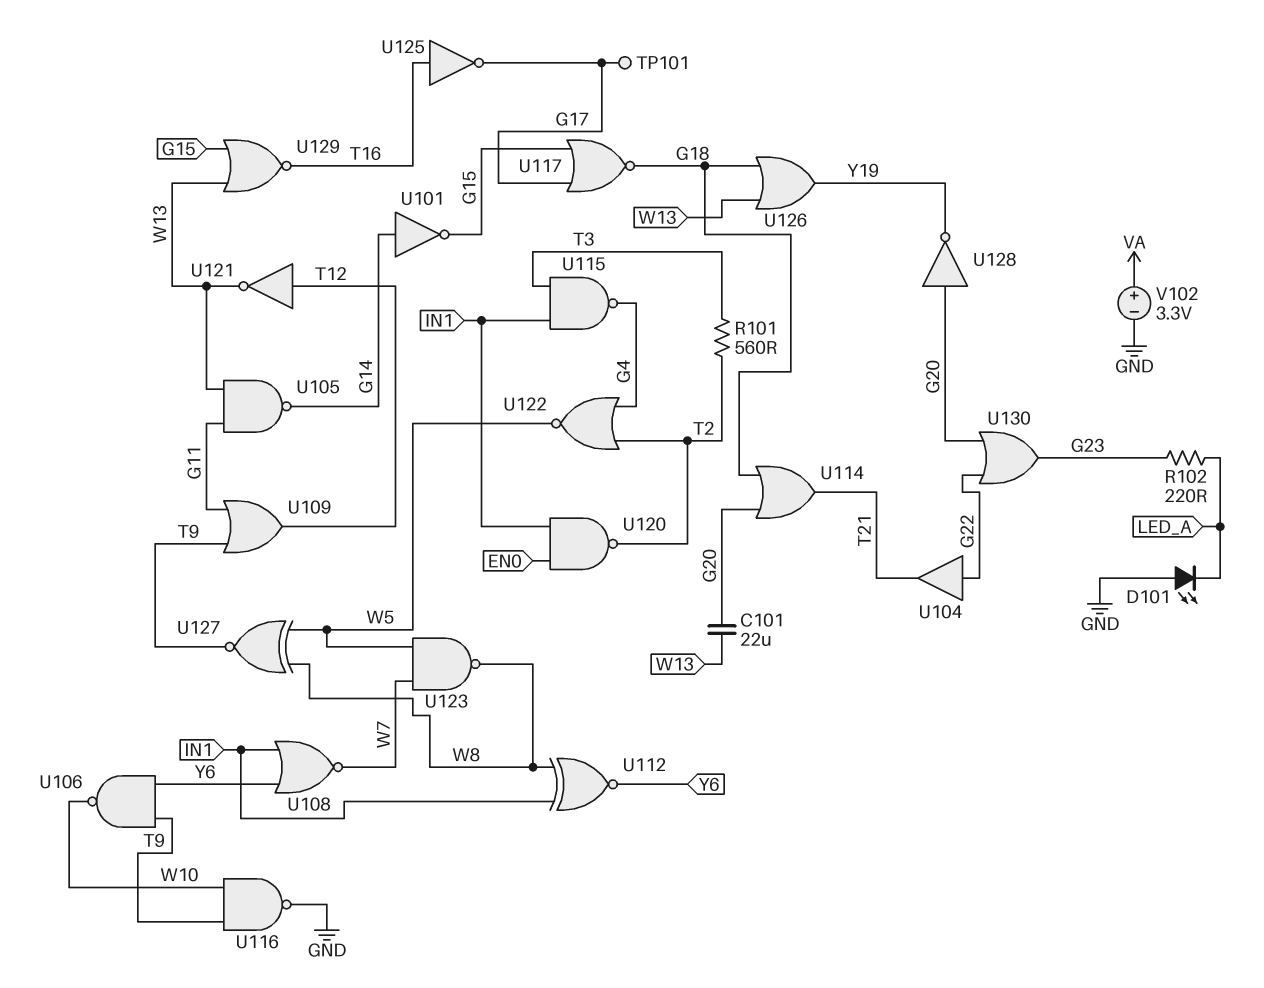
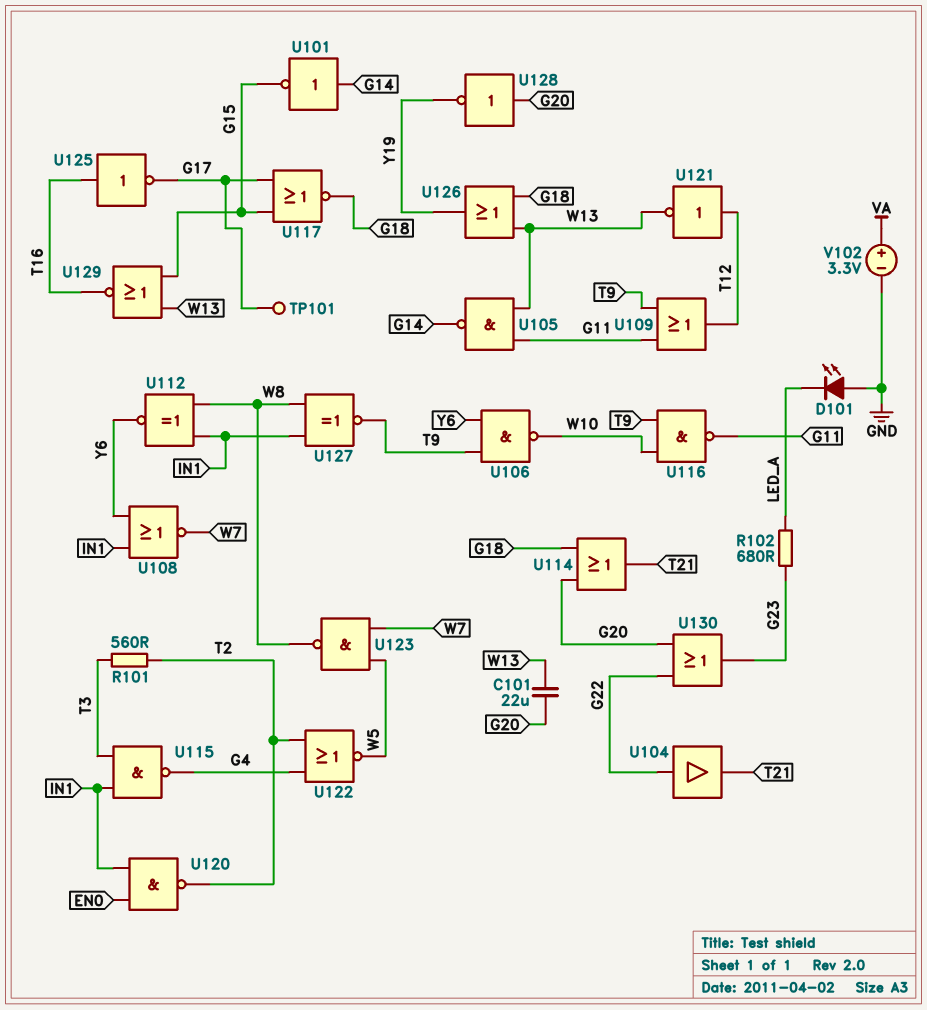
R102: 220 (G23, LED_A) -> 680 (G23, LED_A)
U116: NAND (in T9, in W10, out GND) -> NAND (in T9, in W10, out G11)
U127: XNOR (in W5, in W8, out T9) -> XNOR (in IN1, in W8, out T9)

